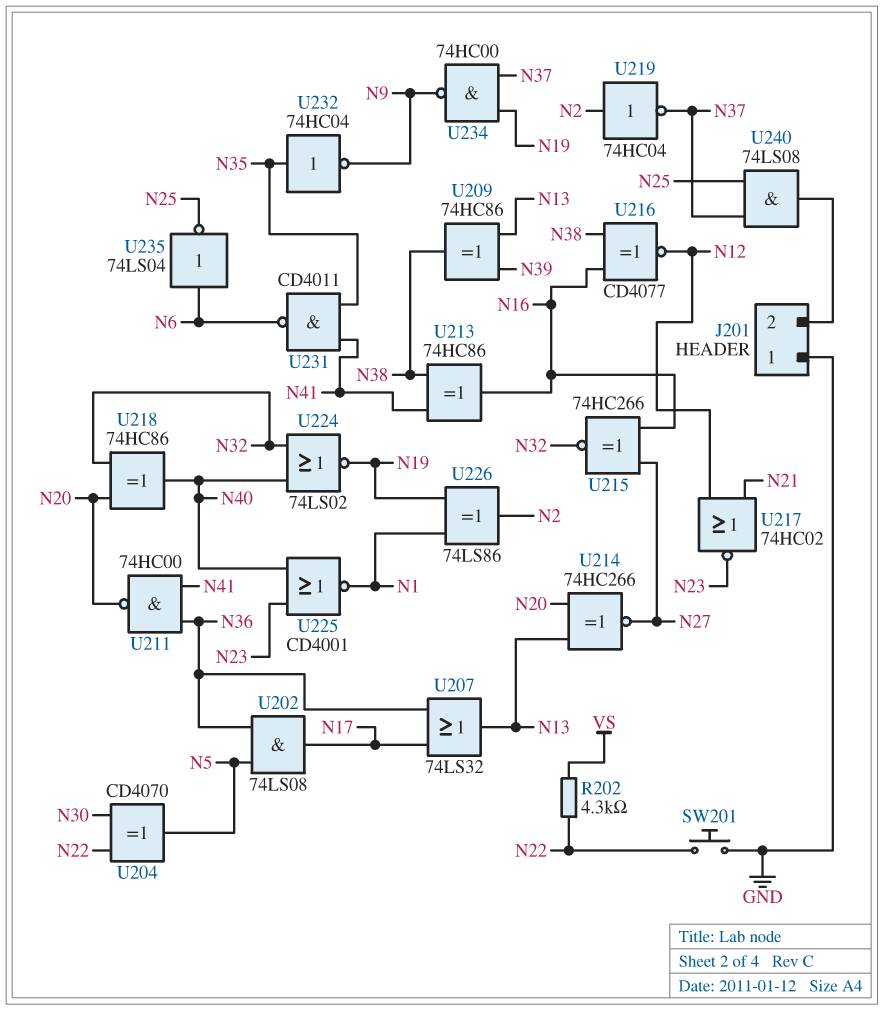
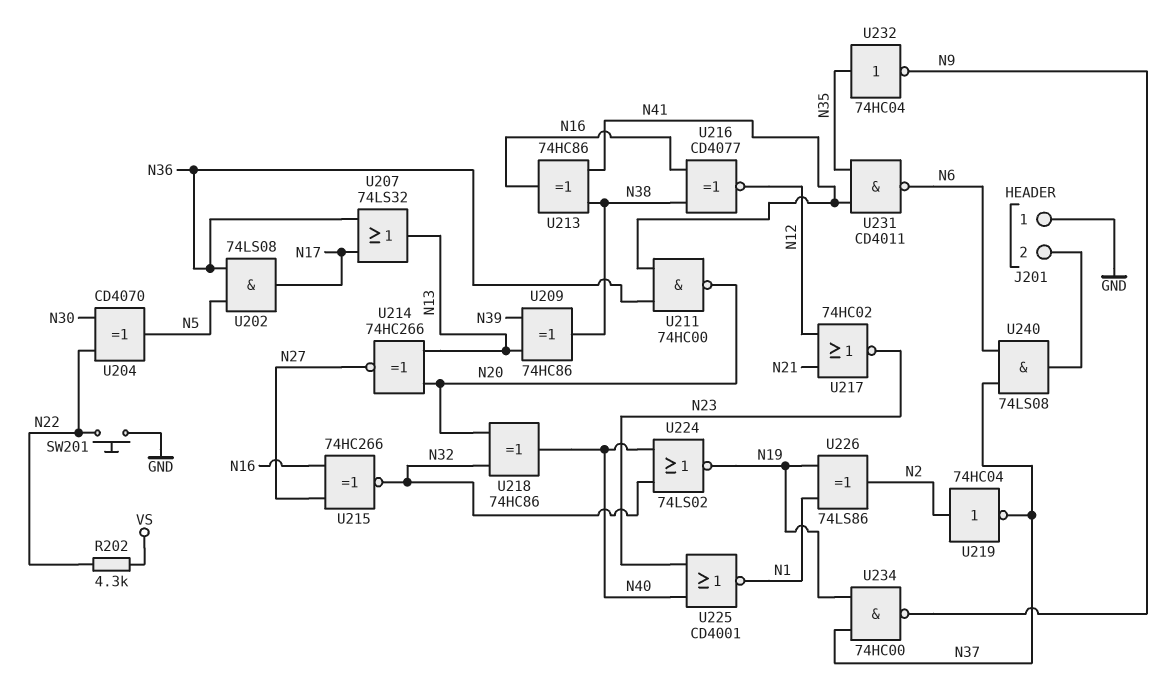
U235: NOT 74LS04 (in N6, out N25) -> none
U240: AND 74LS08 (in N25, in N37, out J201/2) -> AND 74LS08 (in N6, in N37, out J201/2)

